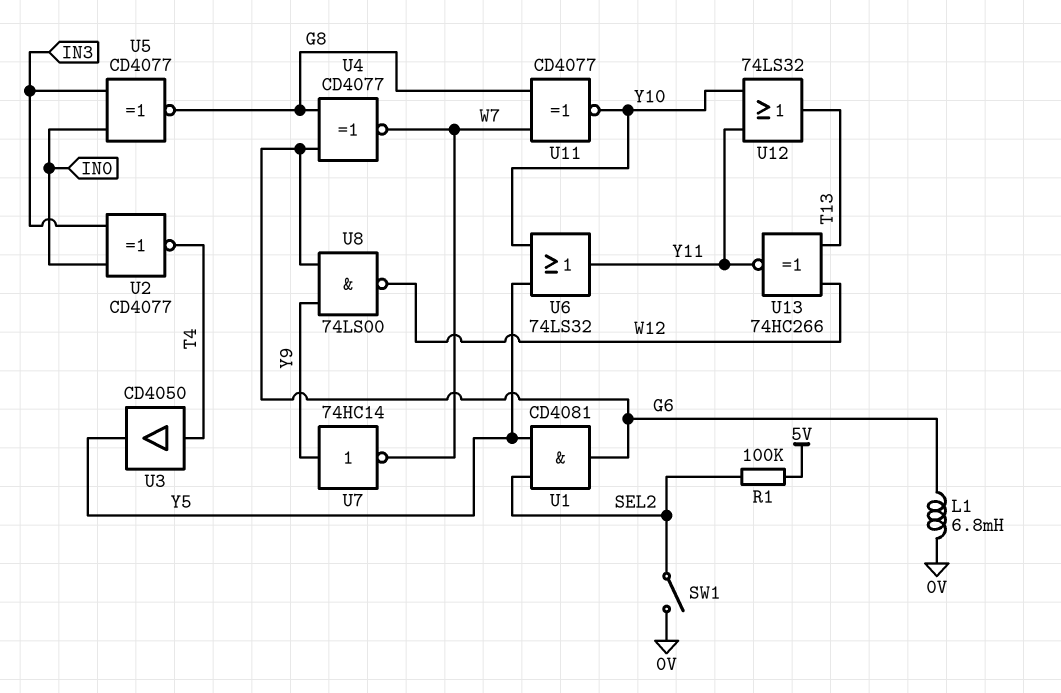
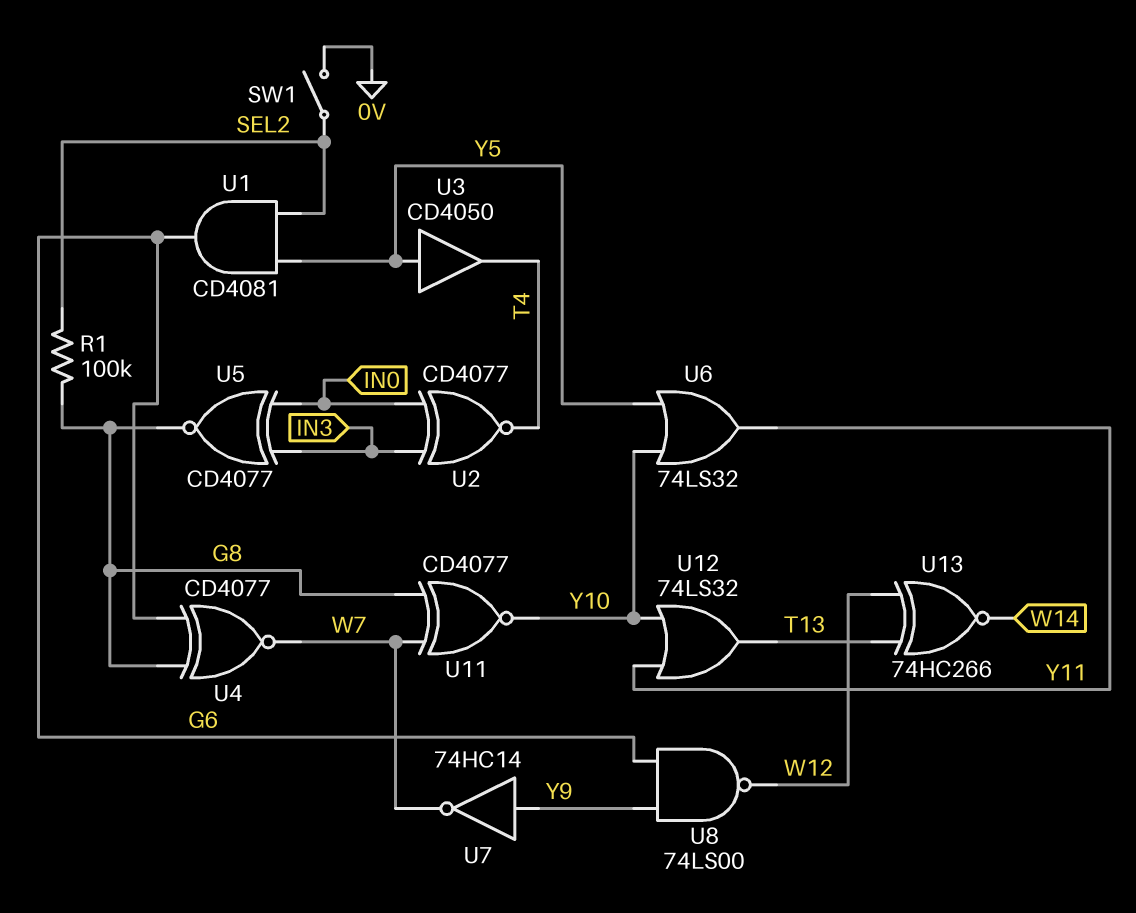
L1: 6.8mH (0V, G6) -> none
R1: 100k (5V, SEL2) -> 100k (G8, SEL2)
U3: buffer CD4050 (in T4, out Y5) -> buffer CD4050 (in Y5, out T4)
U13: XNOR 74HC266 (in T13, in W12, out Y11) -> XNOR 74HC266 (in T13, in W12, out W14)

